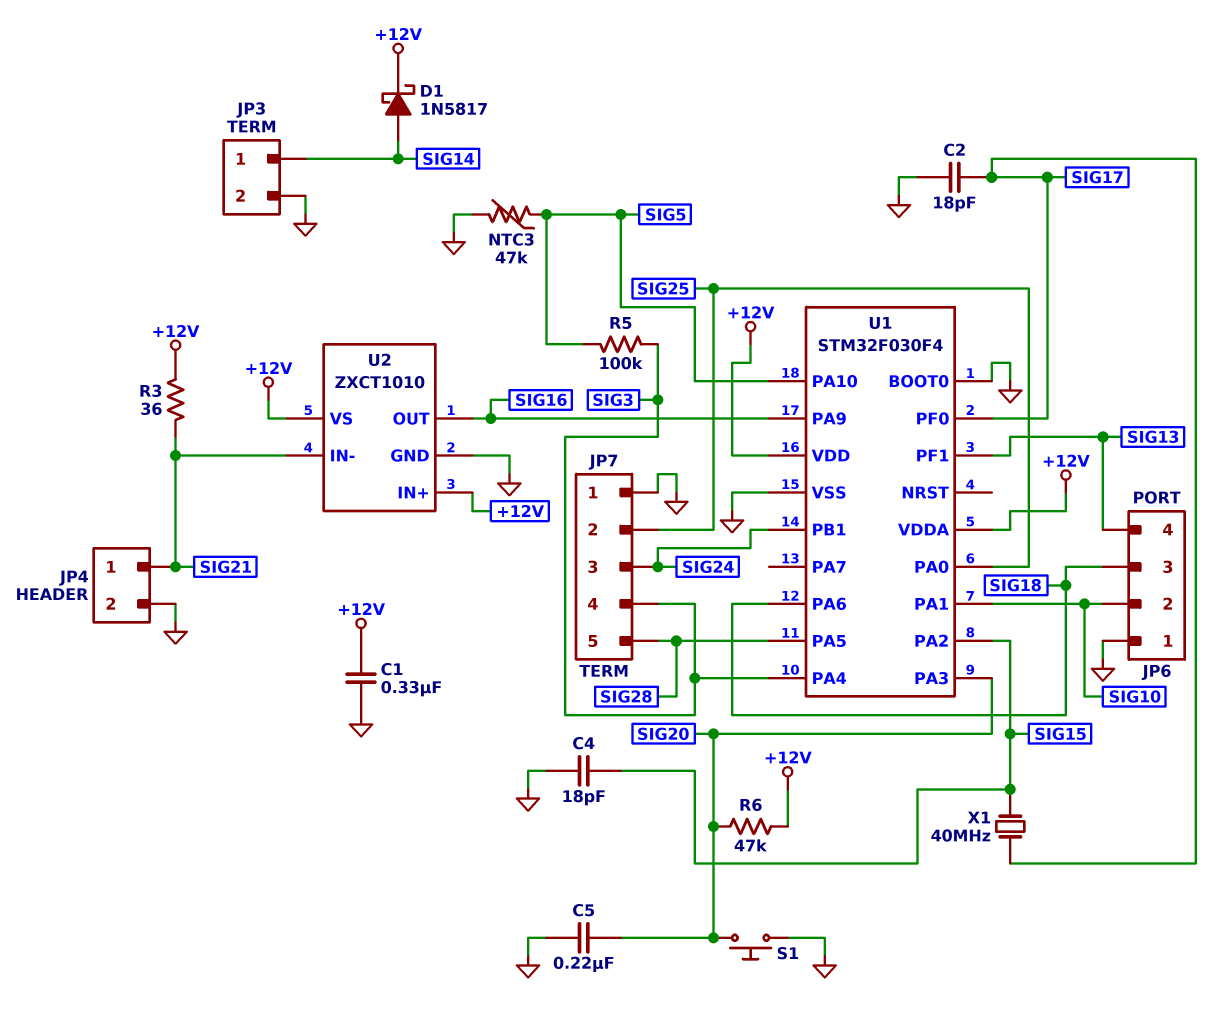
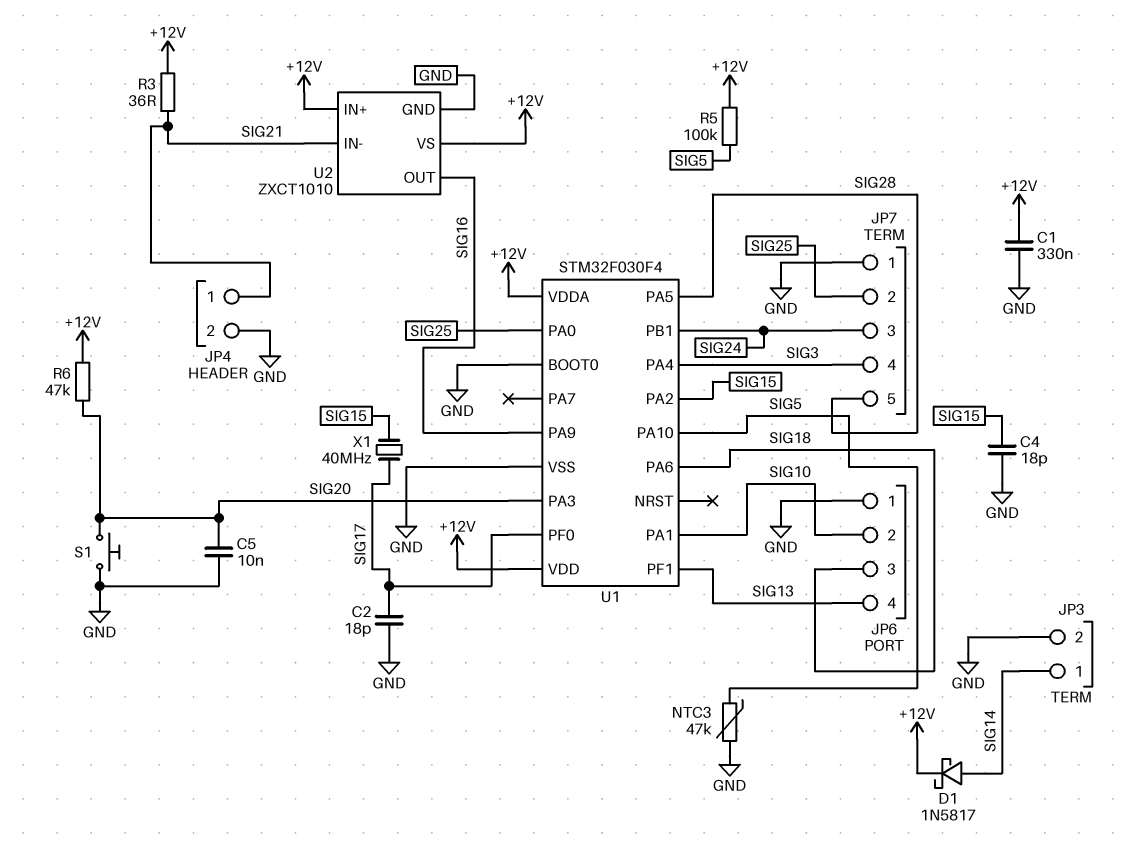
C5: 220nF (GND, SIG20) -> 10nF (GND, SIG20)
R5: 100k (SIG3, SIG5) -> 100k (+12V, SIG5)

